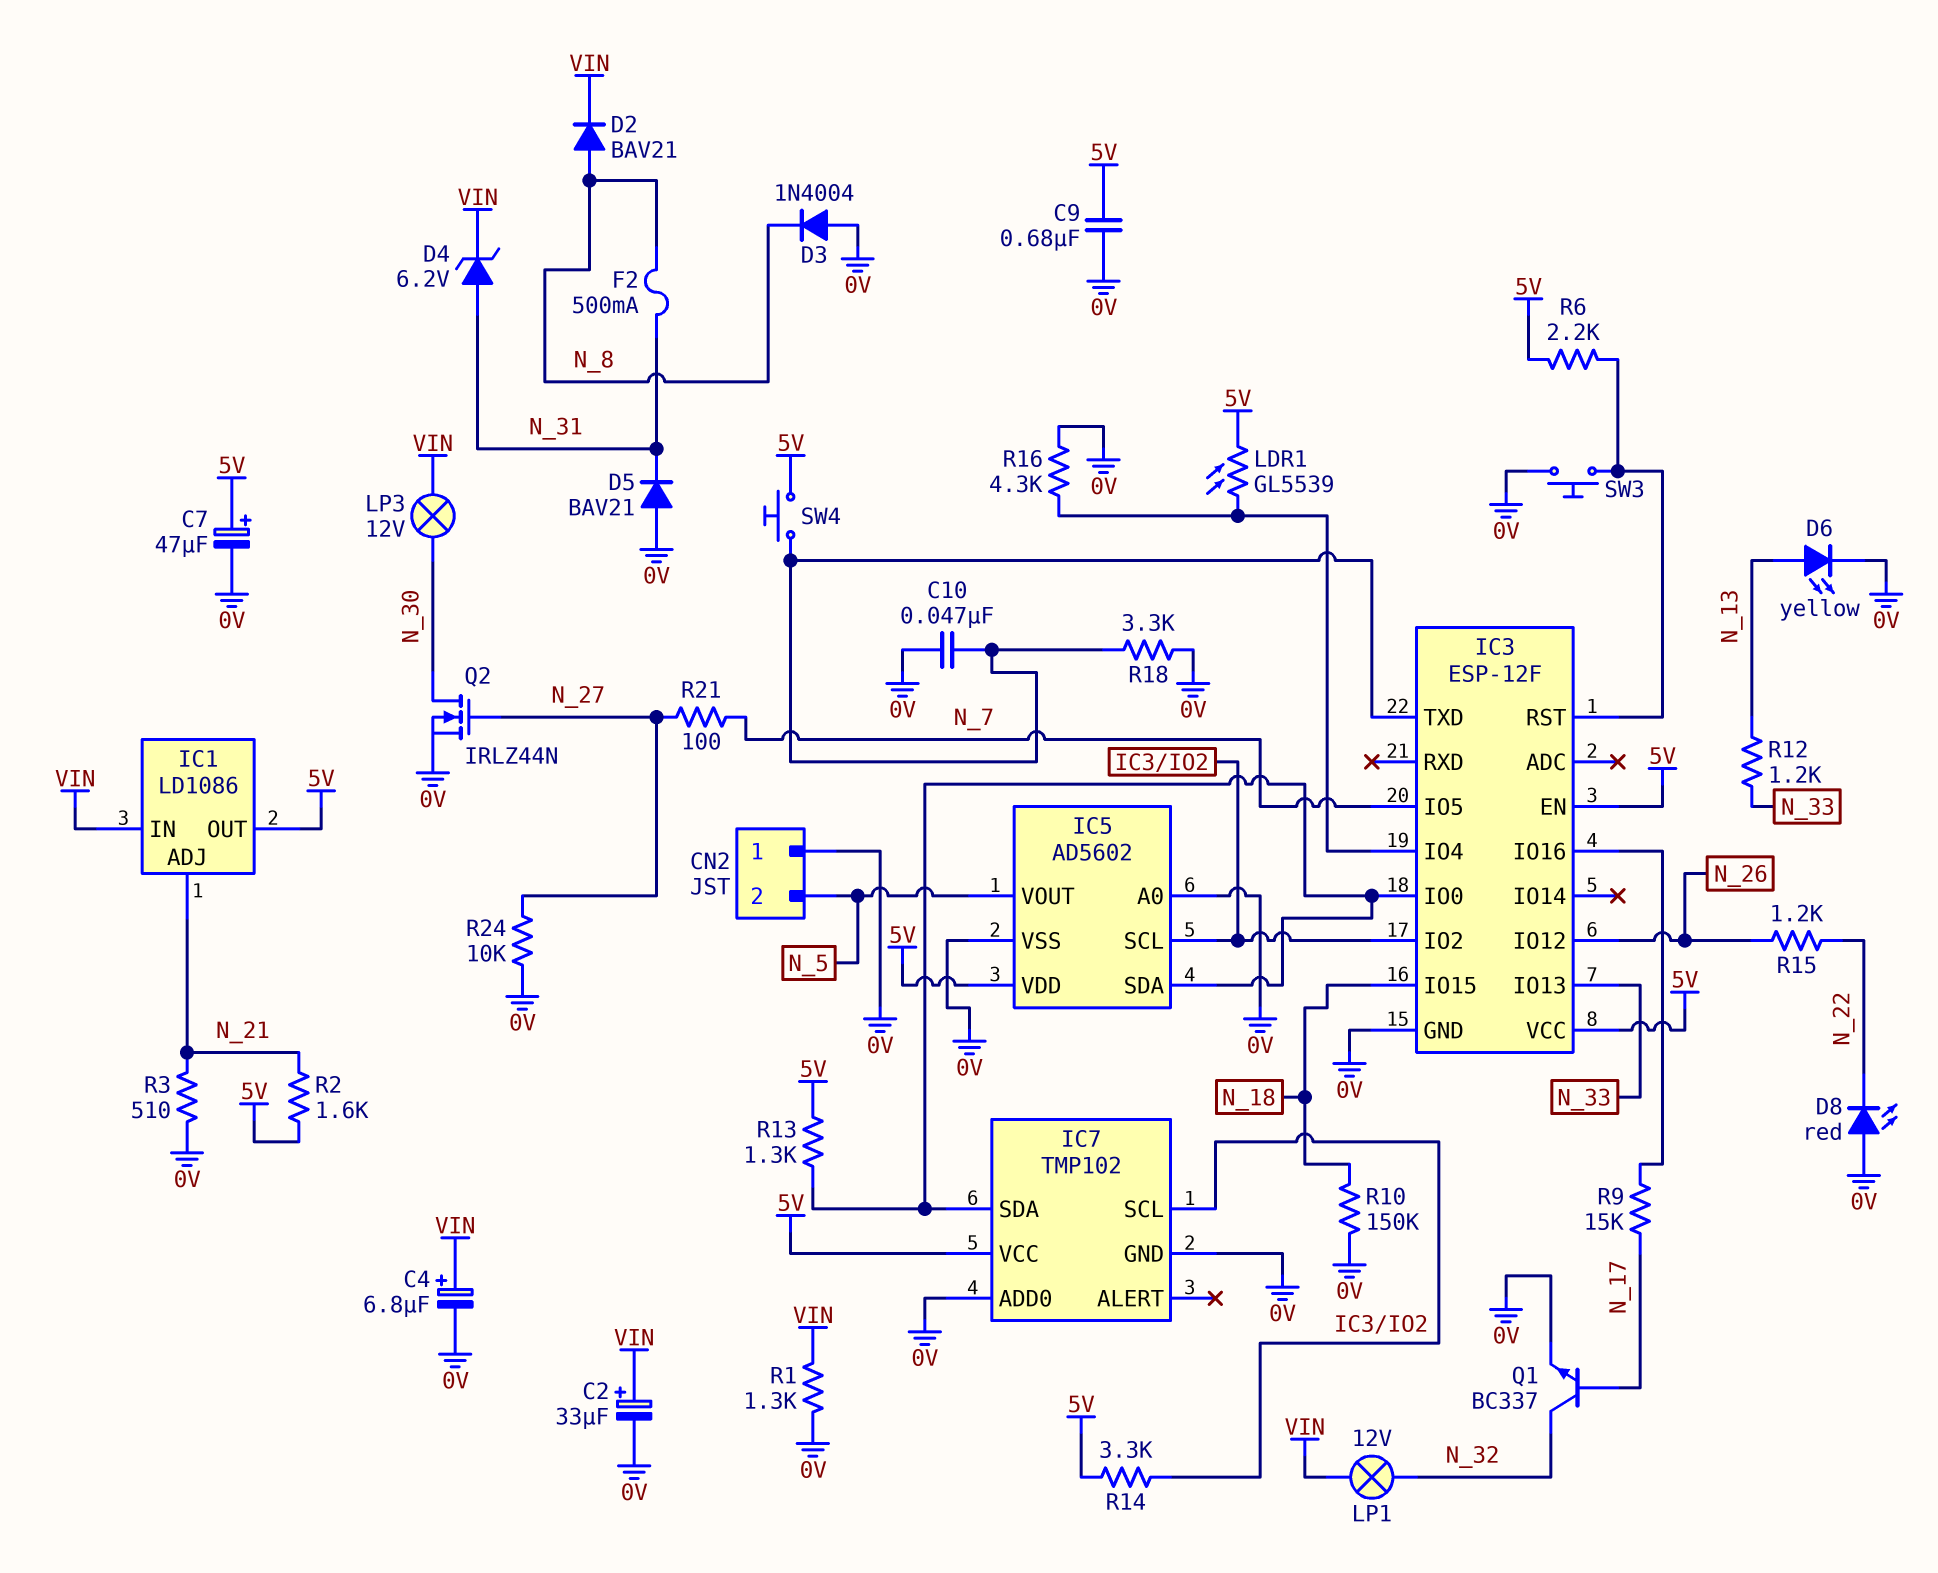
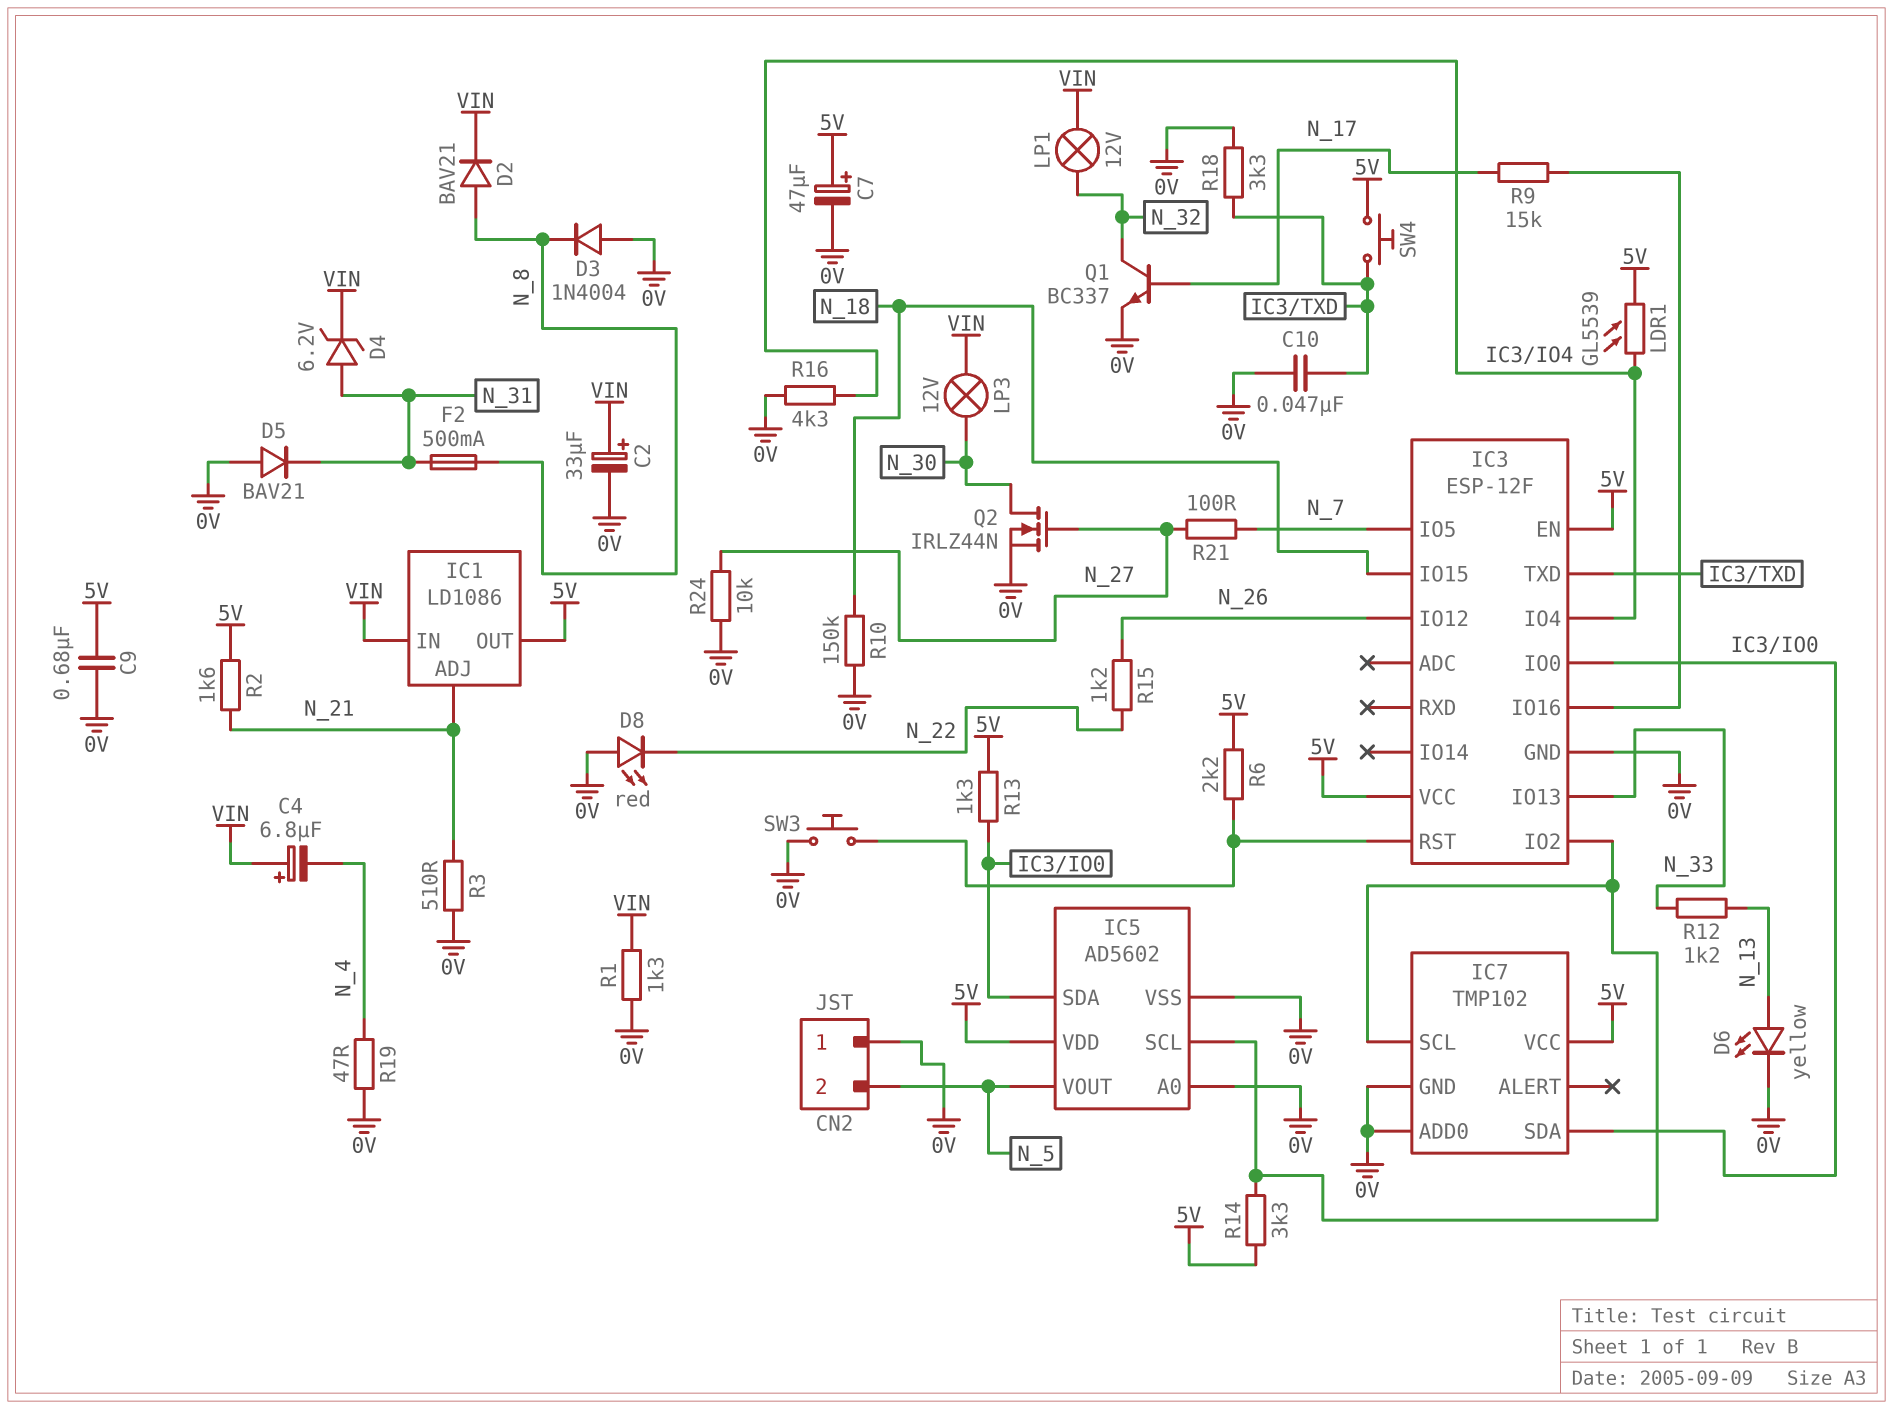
C4: 6.8uF (plus VIN, minus 0V) -> 6.8uF (plus VIN, minus N_4)
R19: none -> 47 (0V, N_4)

